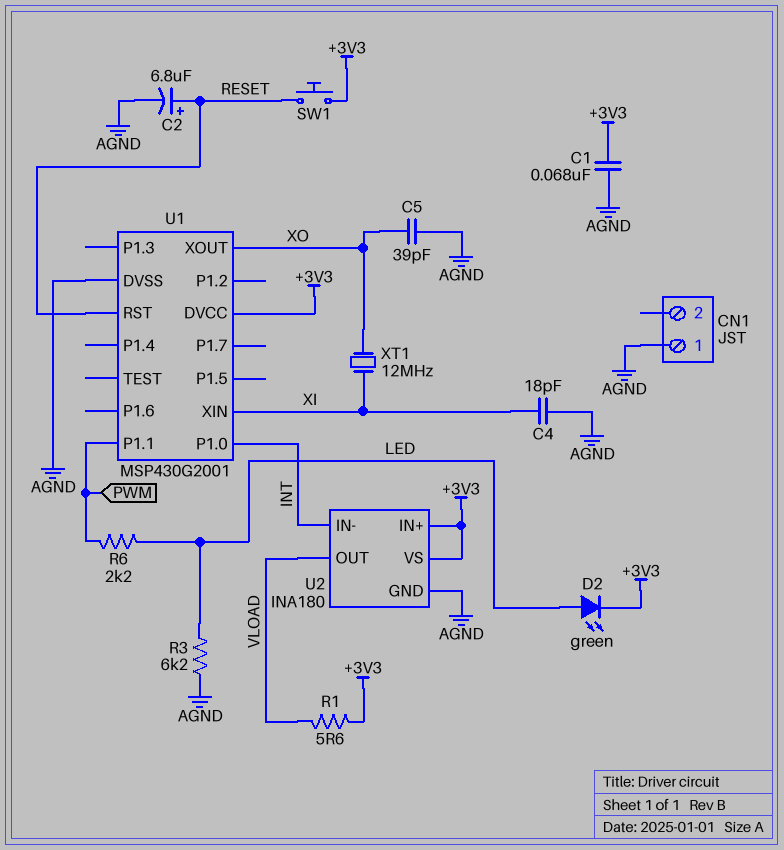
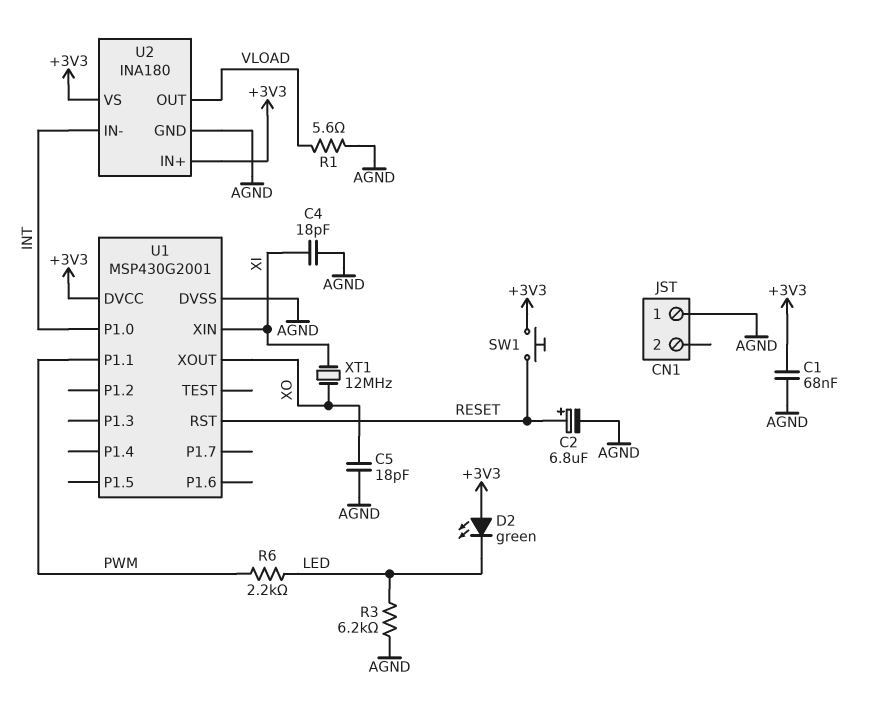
C5: 39pF (AGND, XO) -> 18pF (AGND, XO)
D2: LED green (A LED, K +3V3) -> LED green (A +3V3, K LED)
R1: 5.6 (+3V3, VLOAD) -> 5.6 (AGND, VLOAD)

